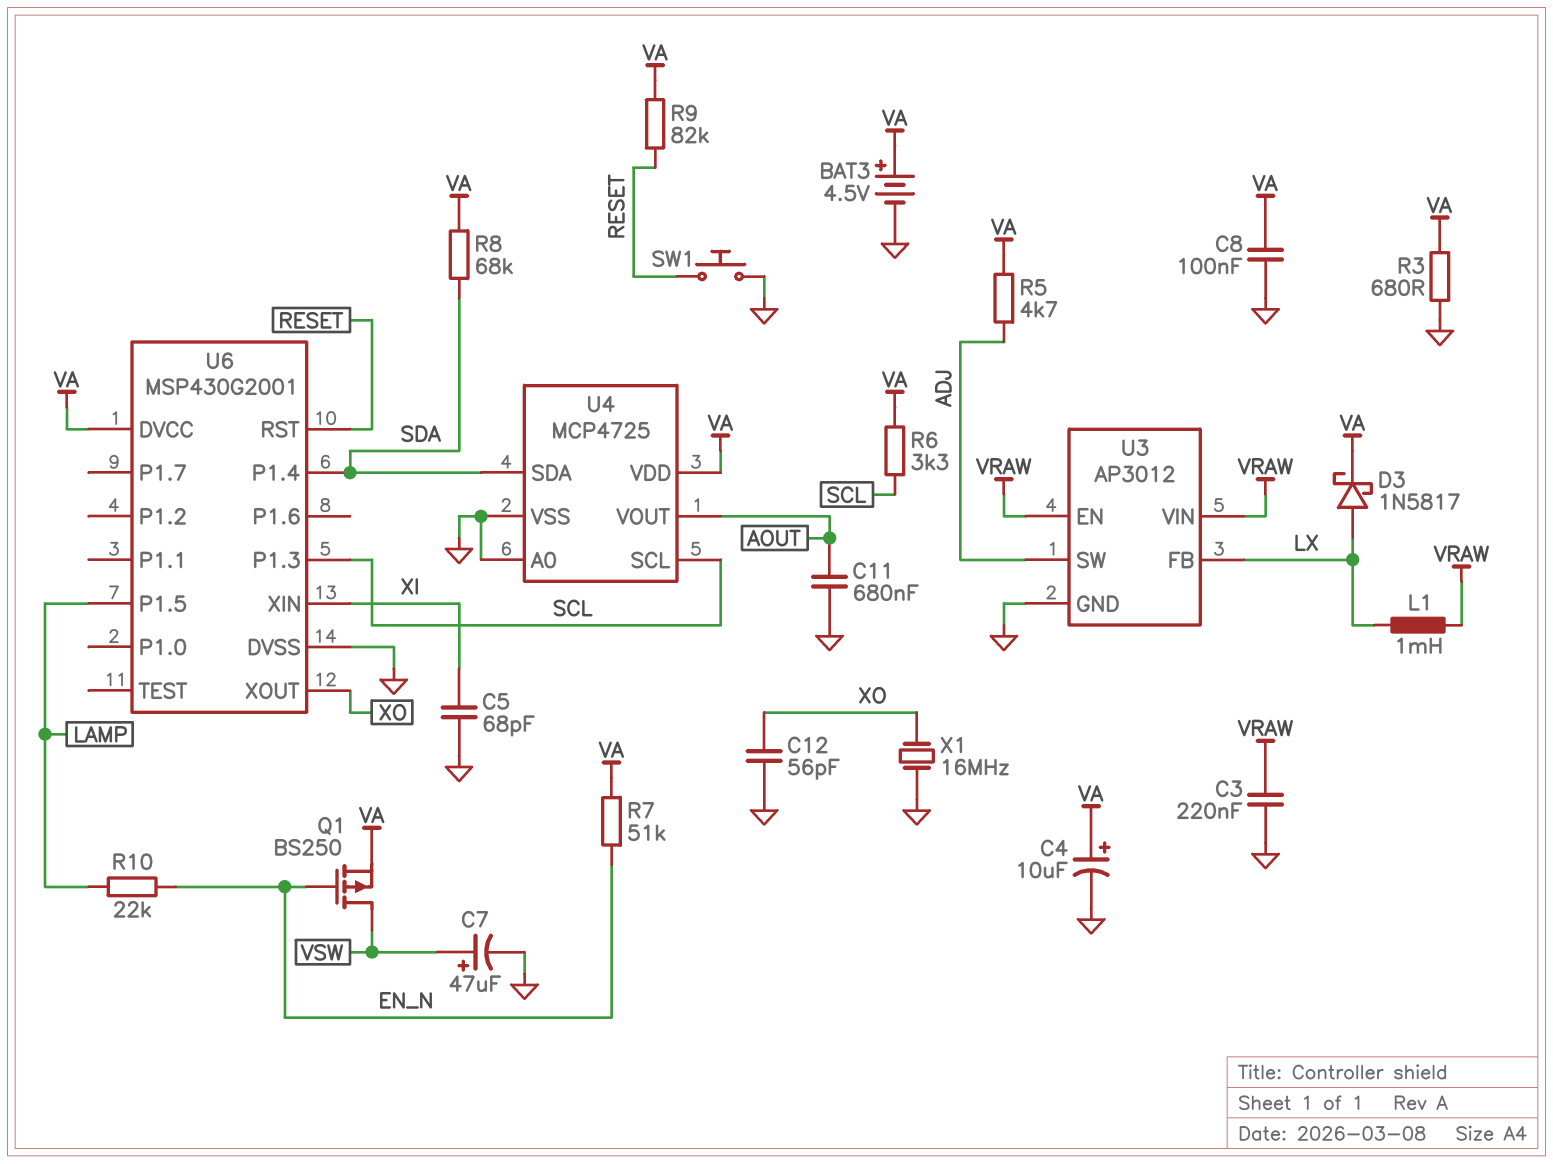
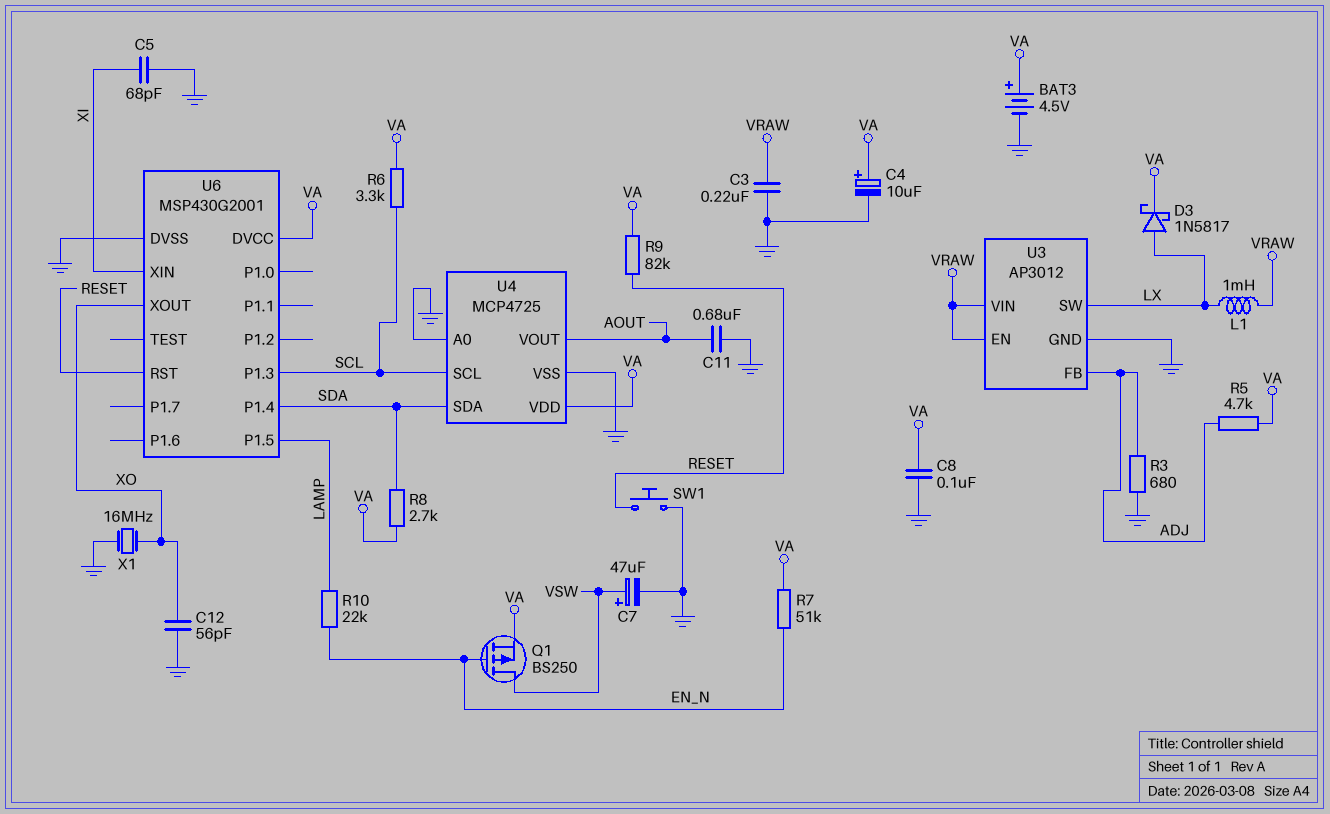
R3: 680 (GND, VA) -> 680 (ADJ, GND)
R8: 68k (SDA, VA) -> 2.7k (SDA, VA)
U3 pin FB: LX -> ADJ
U3 pin SW: ADJ -> LX

